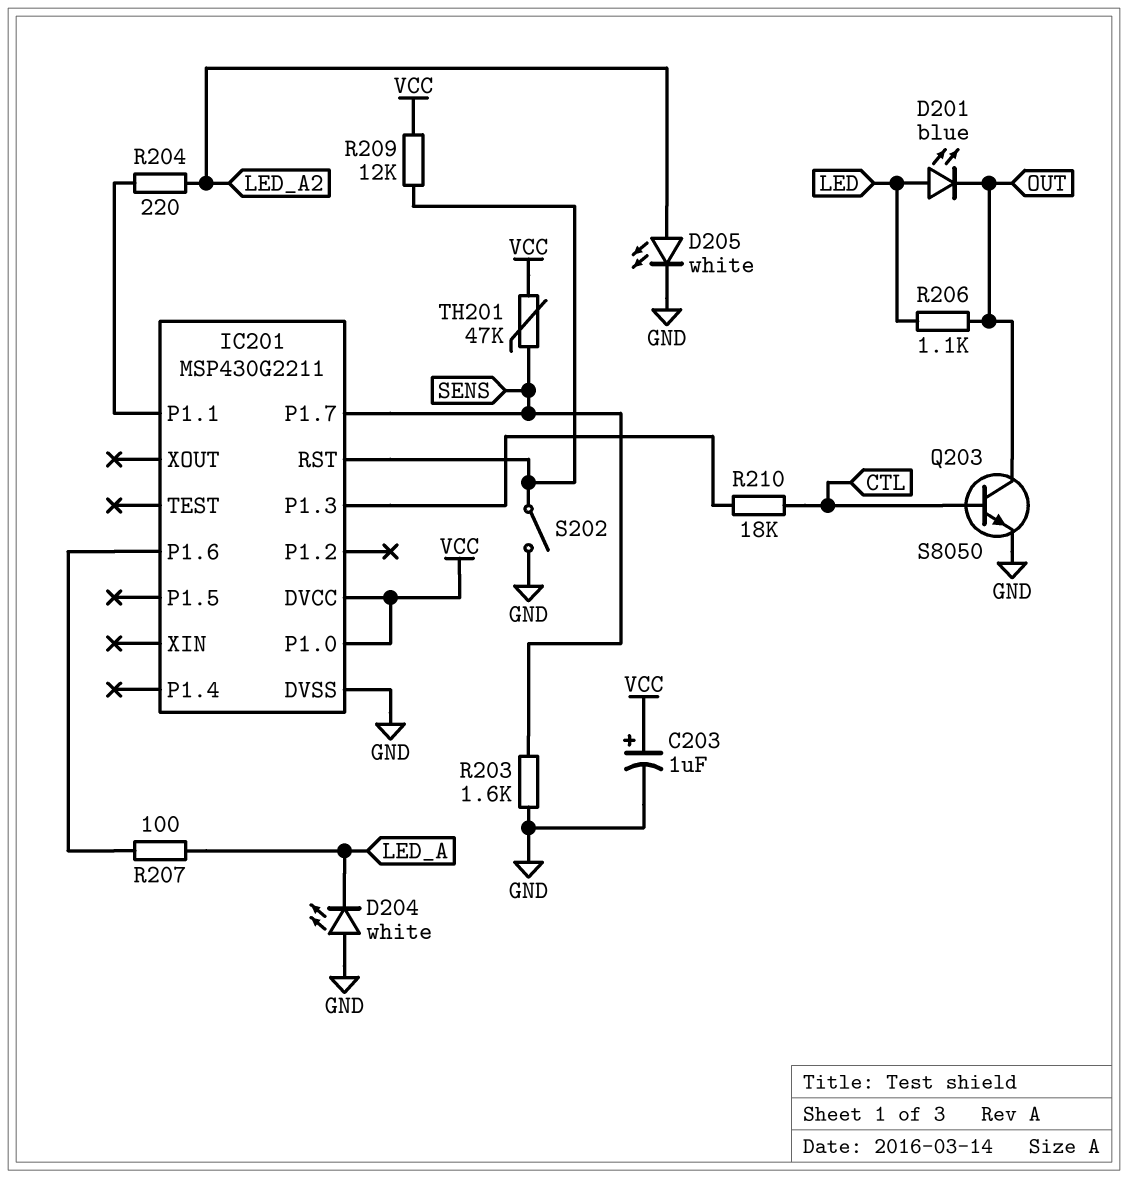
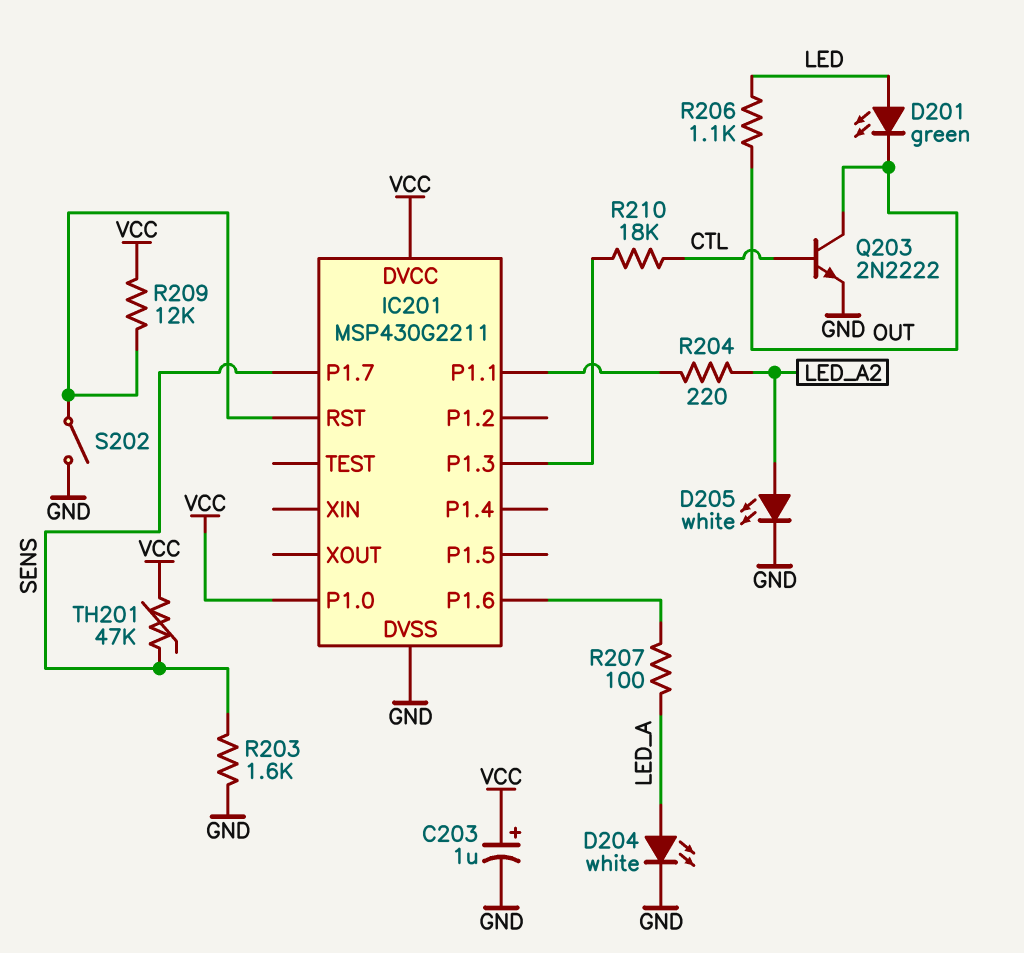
D201: LED blue (A LED, K OUT) -> LED green (A LED, K OUT)
D204: LED white (A GND, K LED_A) -> LED white (A LED_A, K GND)
Q203: NPN S8050 (B CTL, C OUT, E GND) -> NPN 2N2222 (B CTL, C OUT, E GND)

